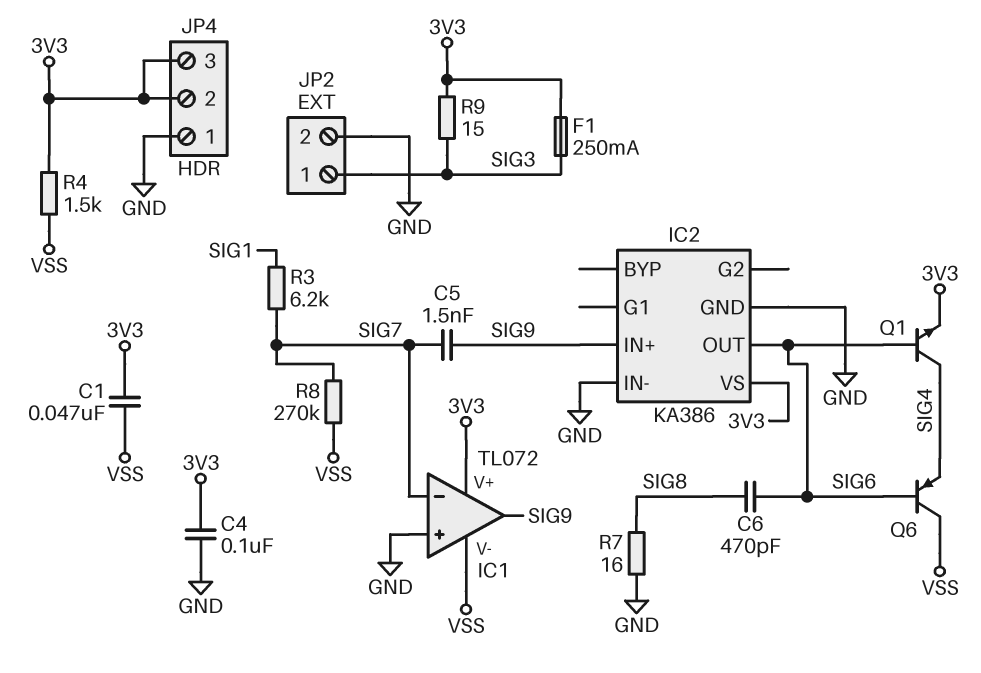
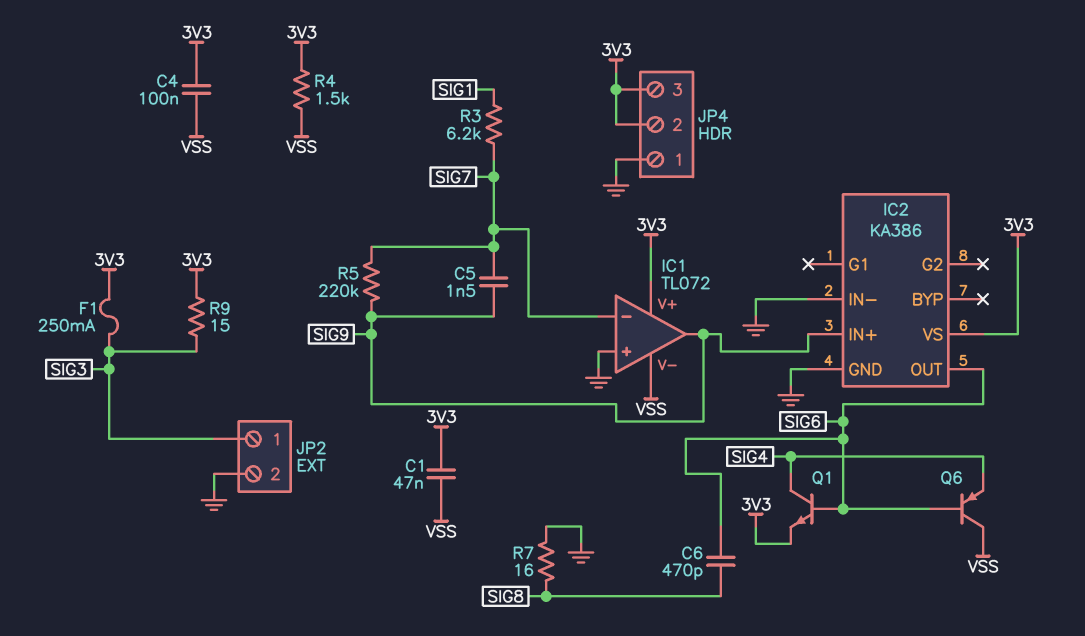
C4: 100nF (3V3, GND) -> 100nF (3V3, VSS)
R5: none -> 220k (SIG7, SIG9)
R8: 270k (SIG7, VSS) -> none

